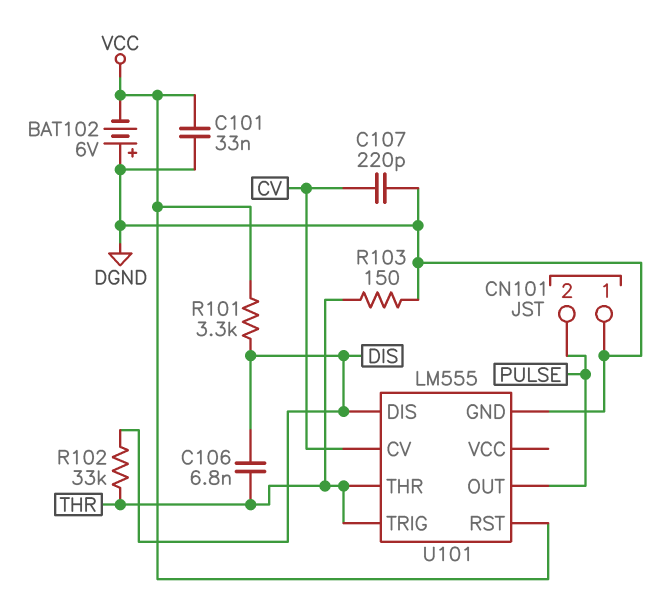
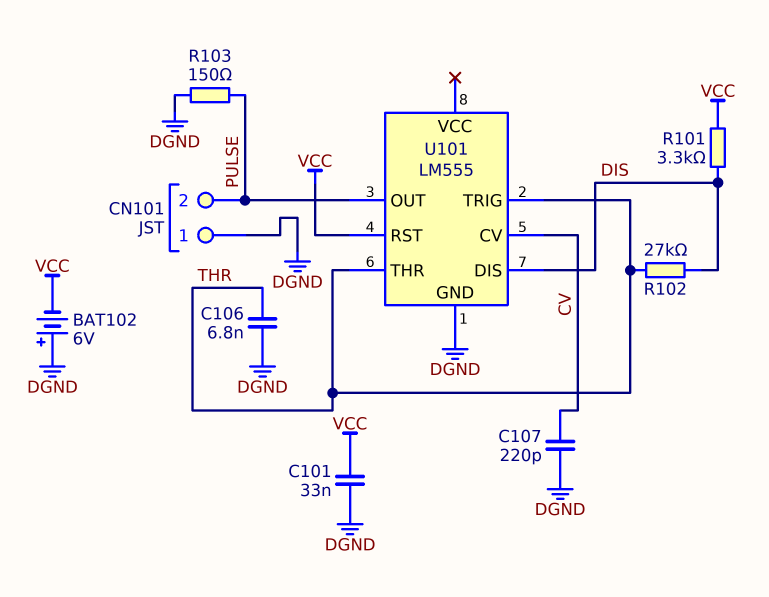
C106: 6.8nF (DIS, THR) -> 6.8nF (DGND, THR)
R102: 33k (DIS, THR) -> 27k (DIS, THR)
R103: 150 (DGND, THR) -> 150 (DGND, PULSE)

